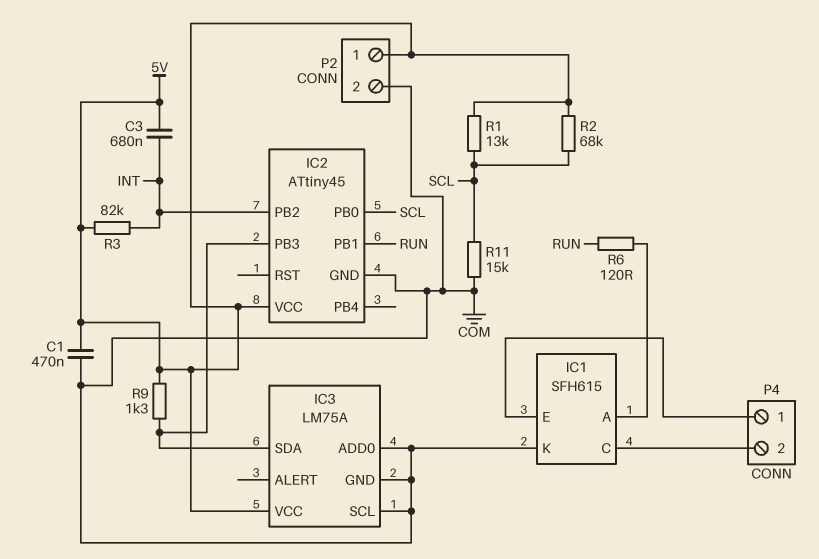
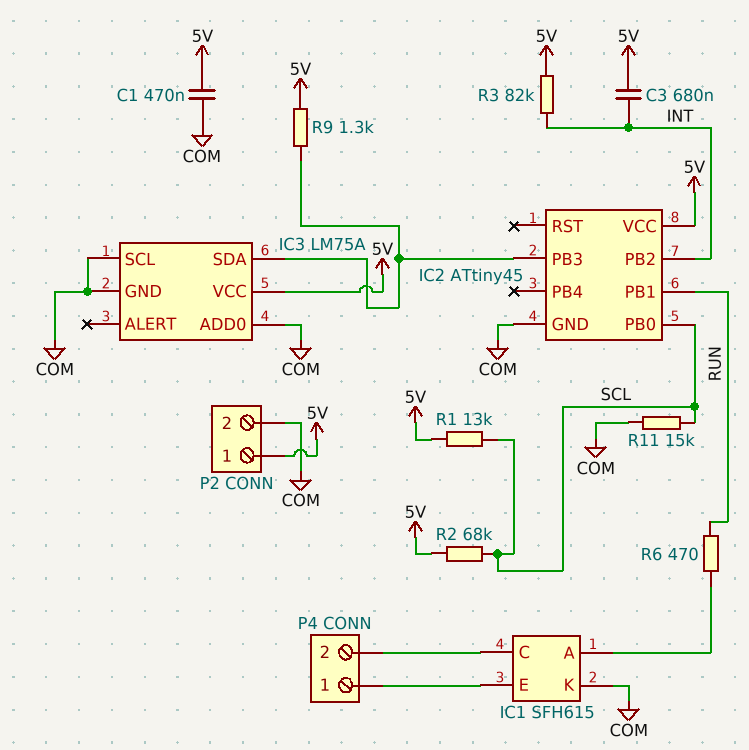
R6: 120 (IC1/A, RUN) -> 470 (IC1/A, RUN)

